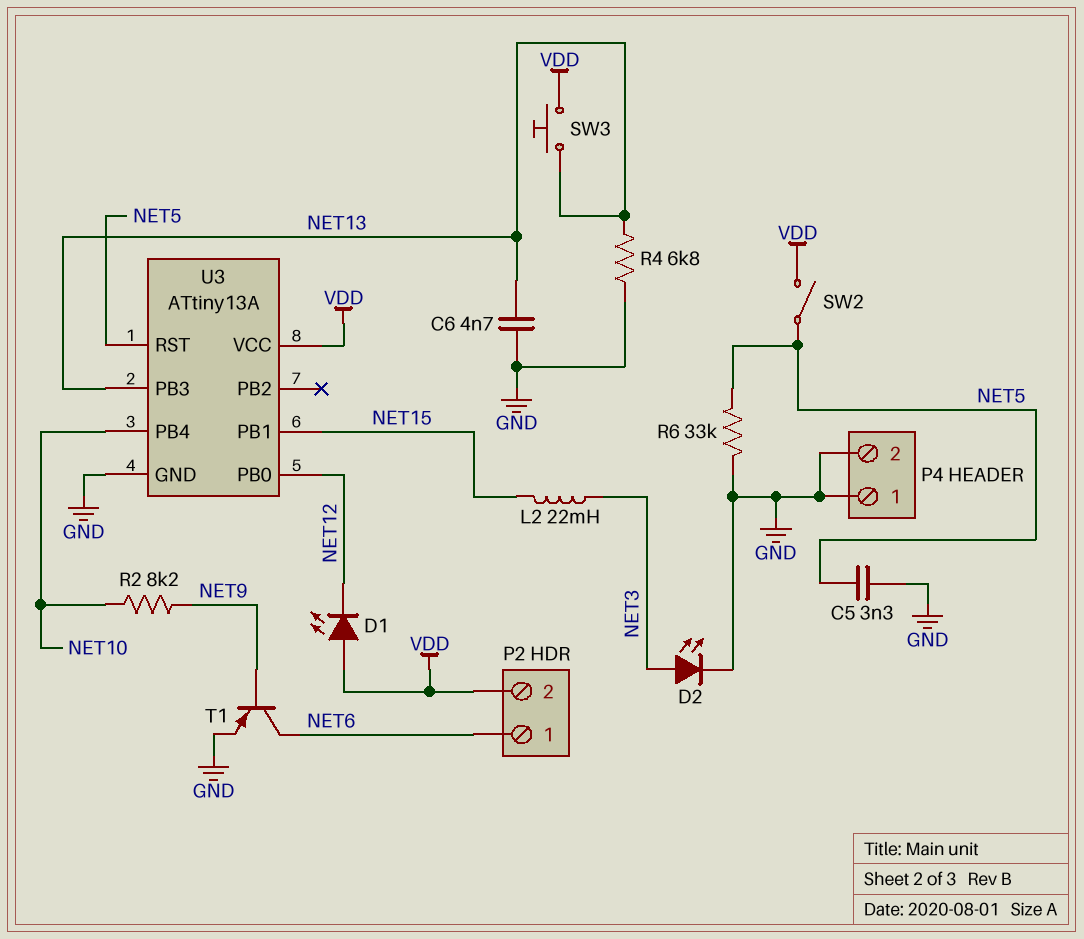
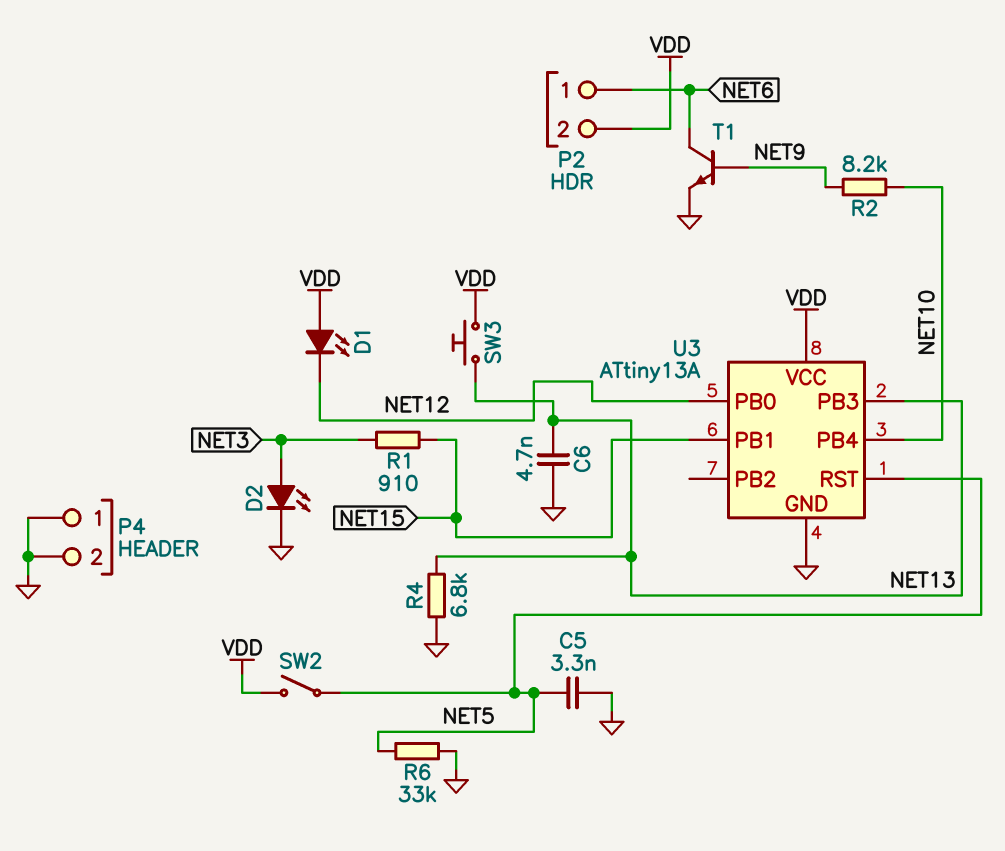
L2: 22mH (NET3, NET15) -> none
R1: none -> 910 (NET3, NET15)
T1: PNP (B NET9, C NET6, E GND) -> NPN (B NET9, C NET6, E GND)

